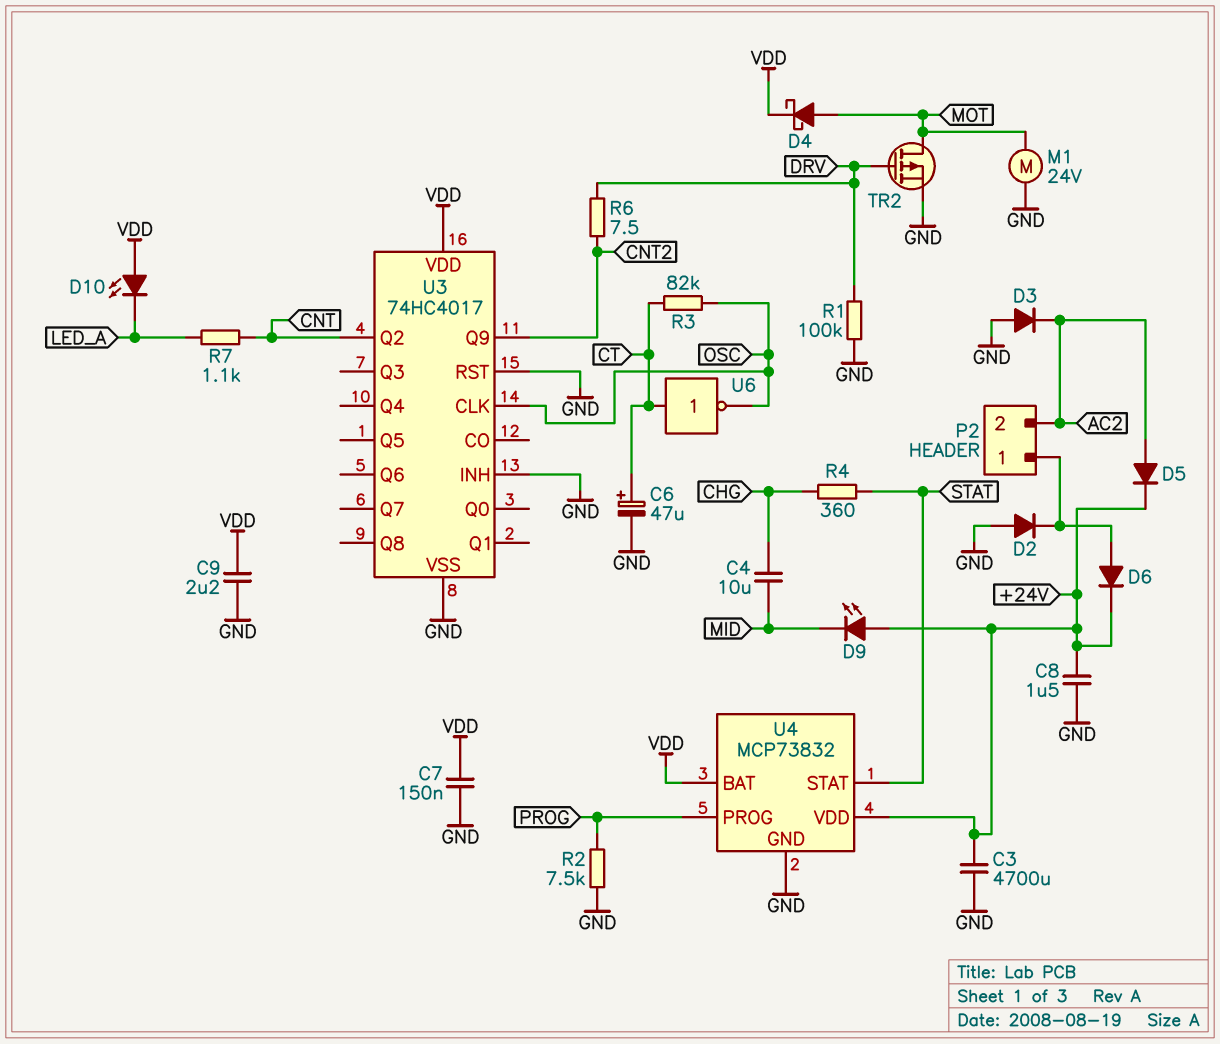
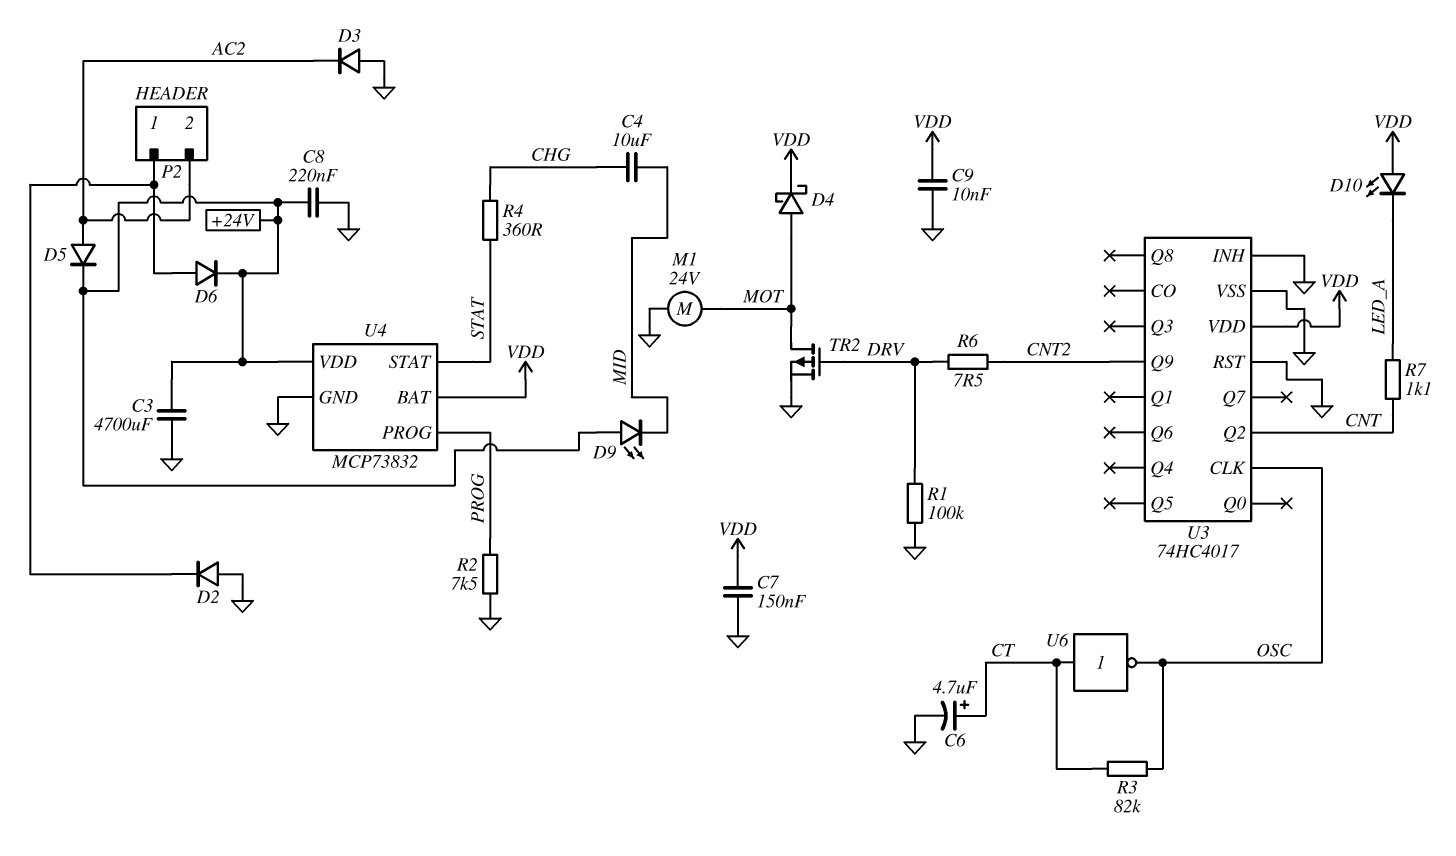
C6: 47uF (plus CT, minus GND) -> 4.7uF (plus CT, minus GND)
C8: 1.5uF (+24V, GND) -> 220nF (+24V, GND)
C9: 2.2uF (GND, VDD) -> 10nF (GND, VDD)

